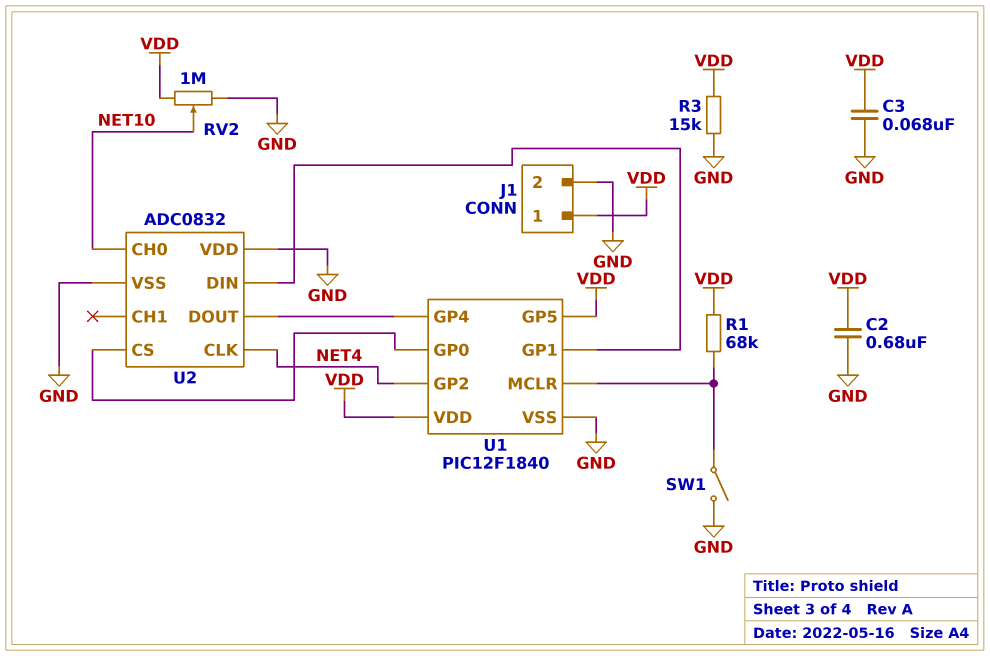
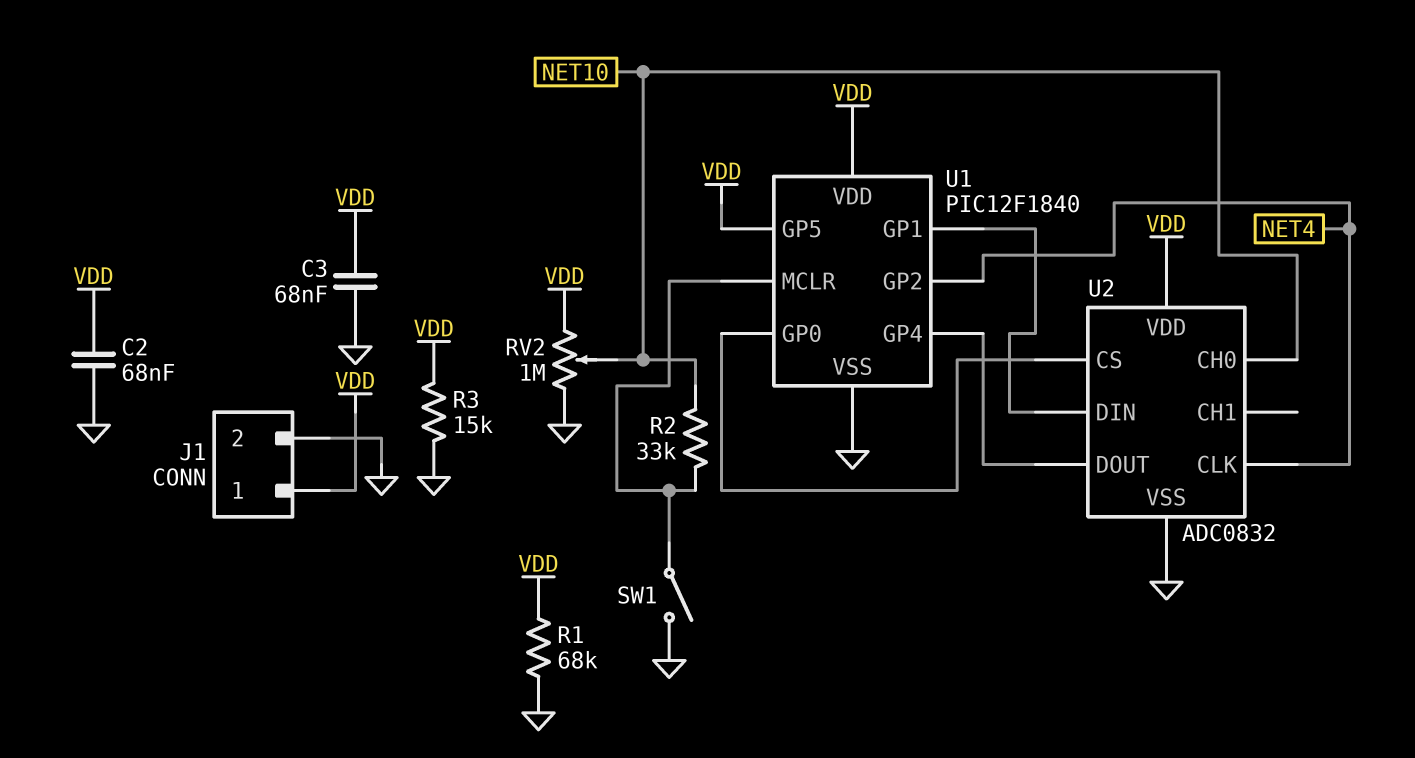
C2: 680nF (GND, VDD) -> 68nF (GND, VDD)
R1: 68k (U1/MCLR, VDD) -> 68k (GND, VDD)
R2: none -> 33k (NET10, U1/MCLR)
U2 pin VDD: GND -> VDD

